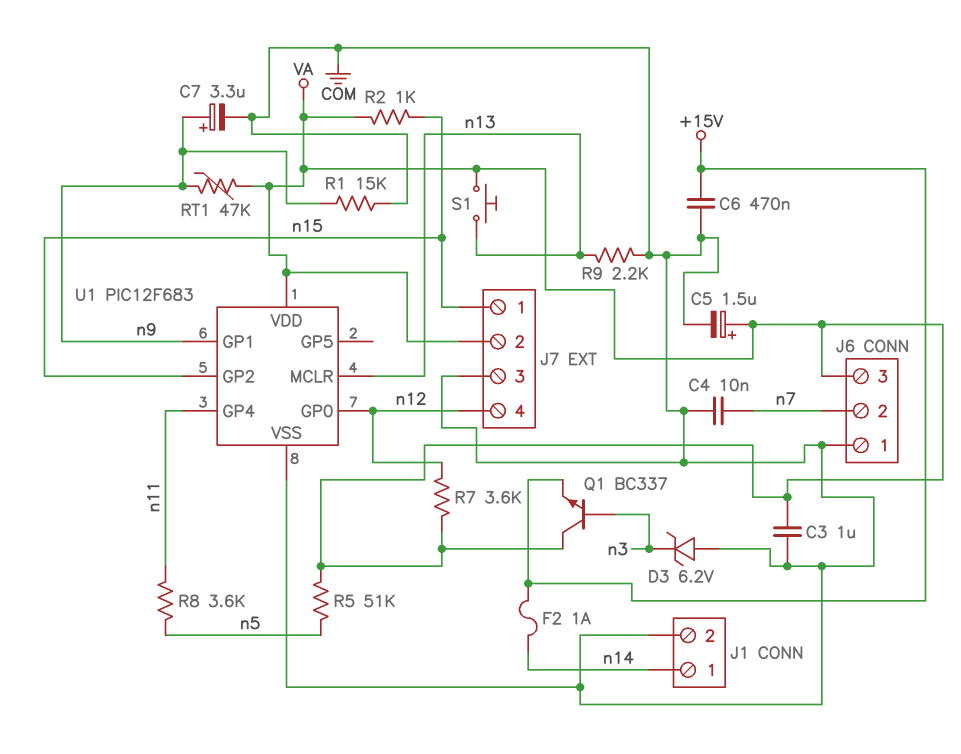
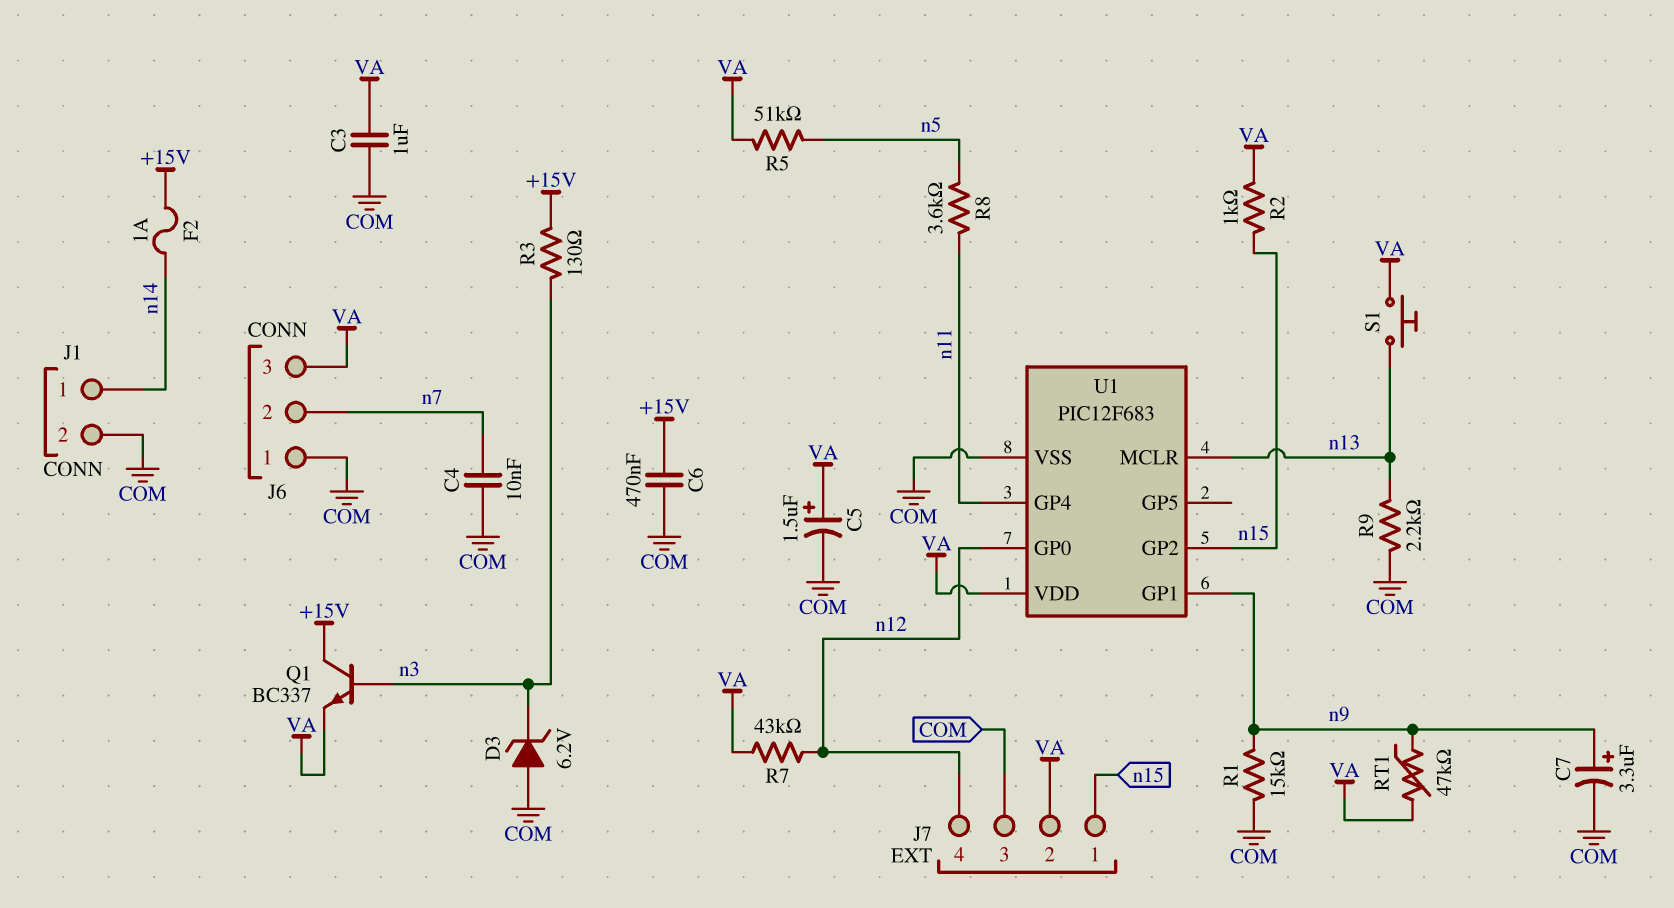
Q1: NPN BC337 (B n3, C VA, E +15V) -> NPN BC337 (B n3, C +15V, E VA)
R3: none -> 130 (+15V, n3)
R7: 3.6k (VA, n12) -> 43k (VA, n12)

